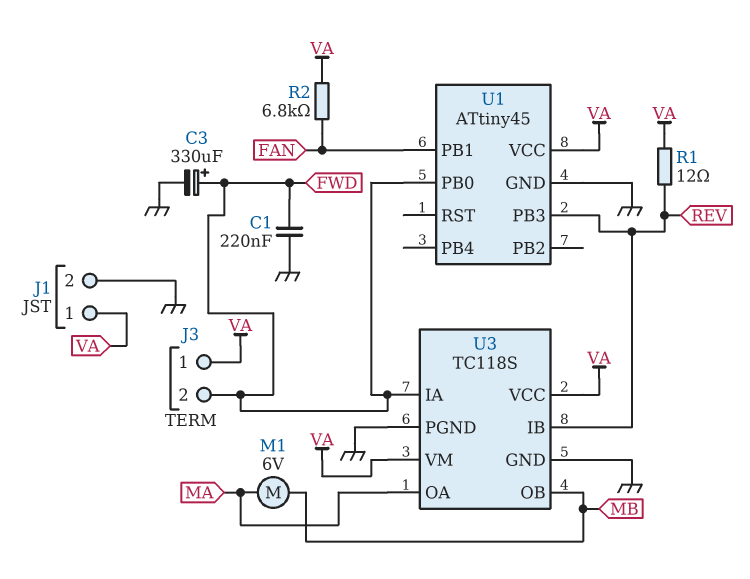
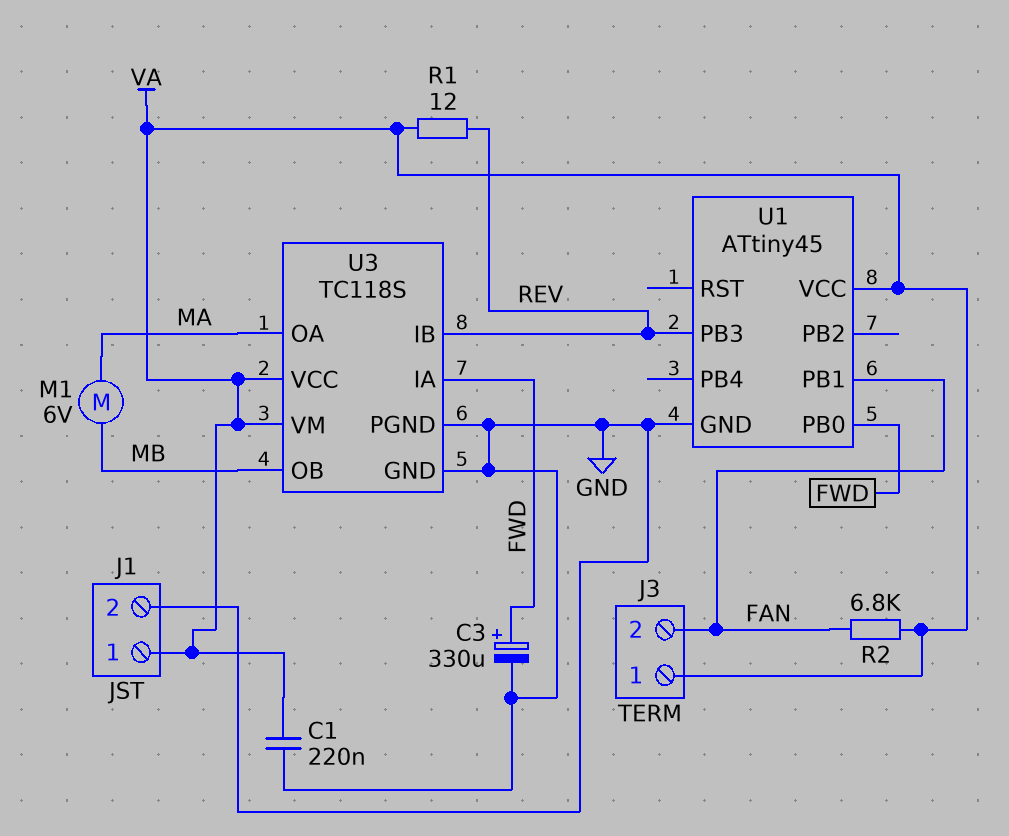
C1: 220nF (FWD, GND) -> 220nF (GND, VA)
J3 pin 2: FWD -> FAN

